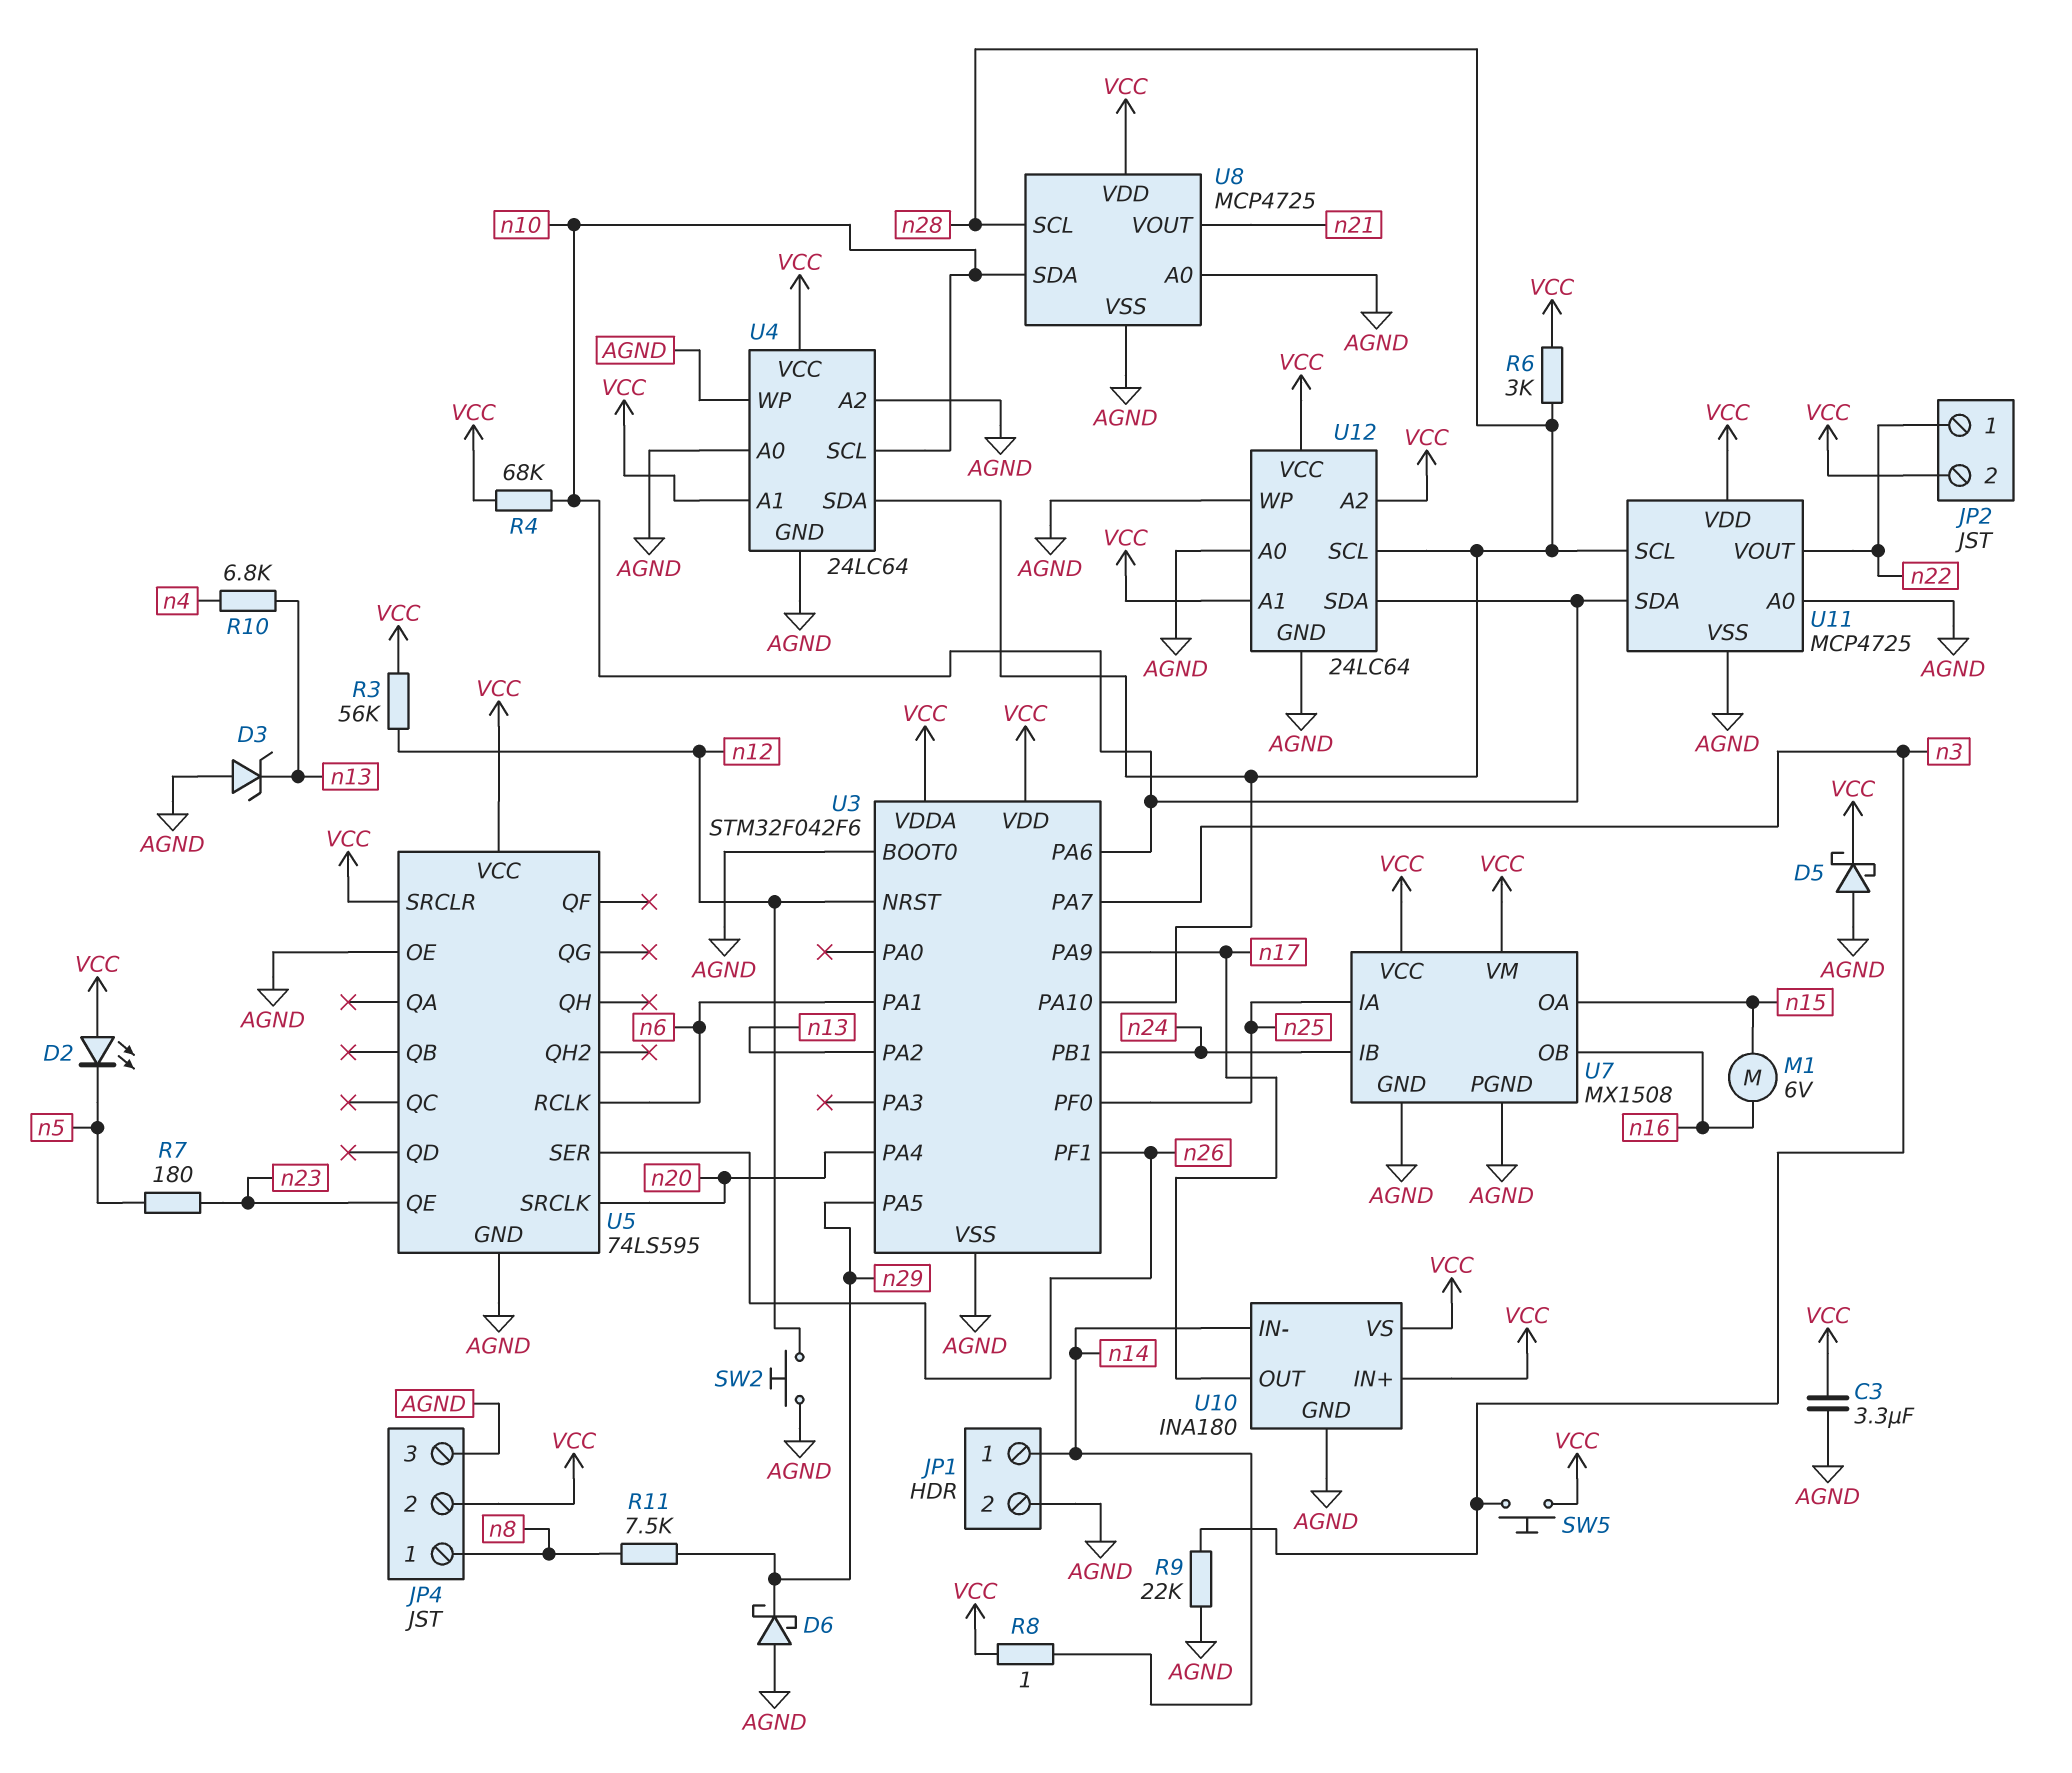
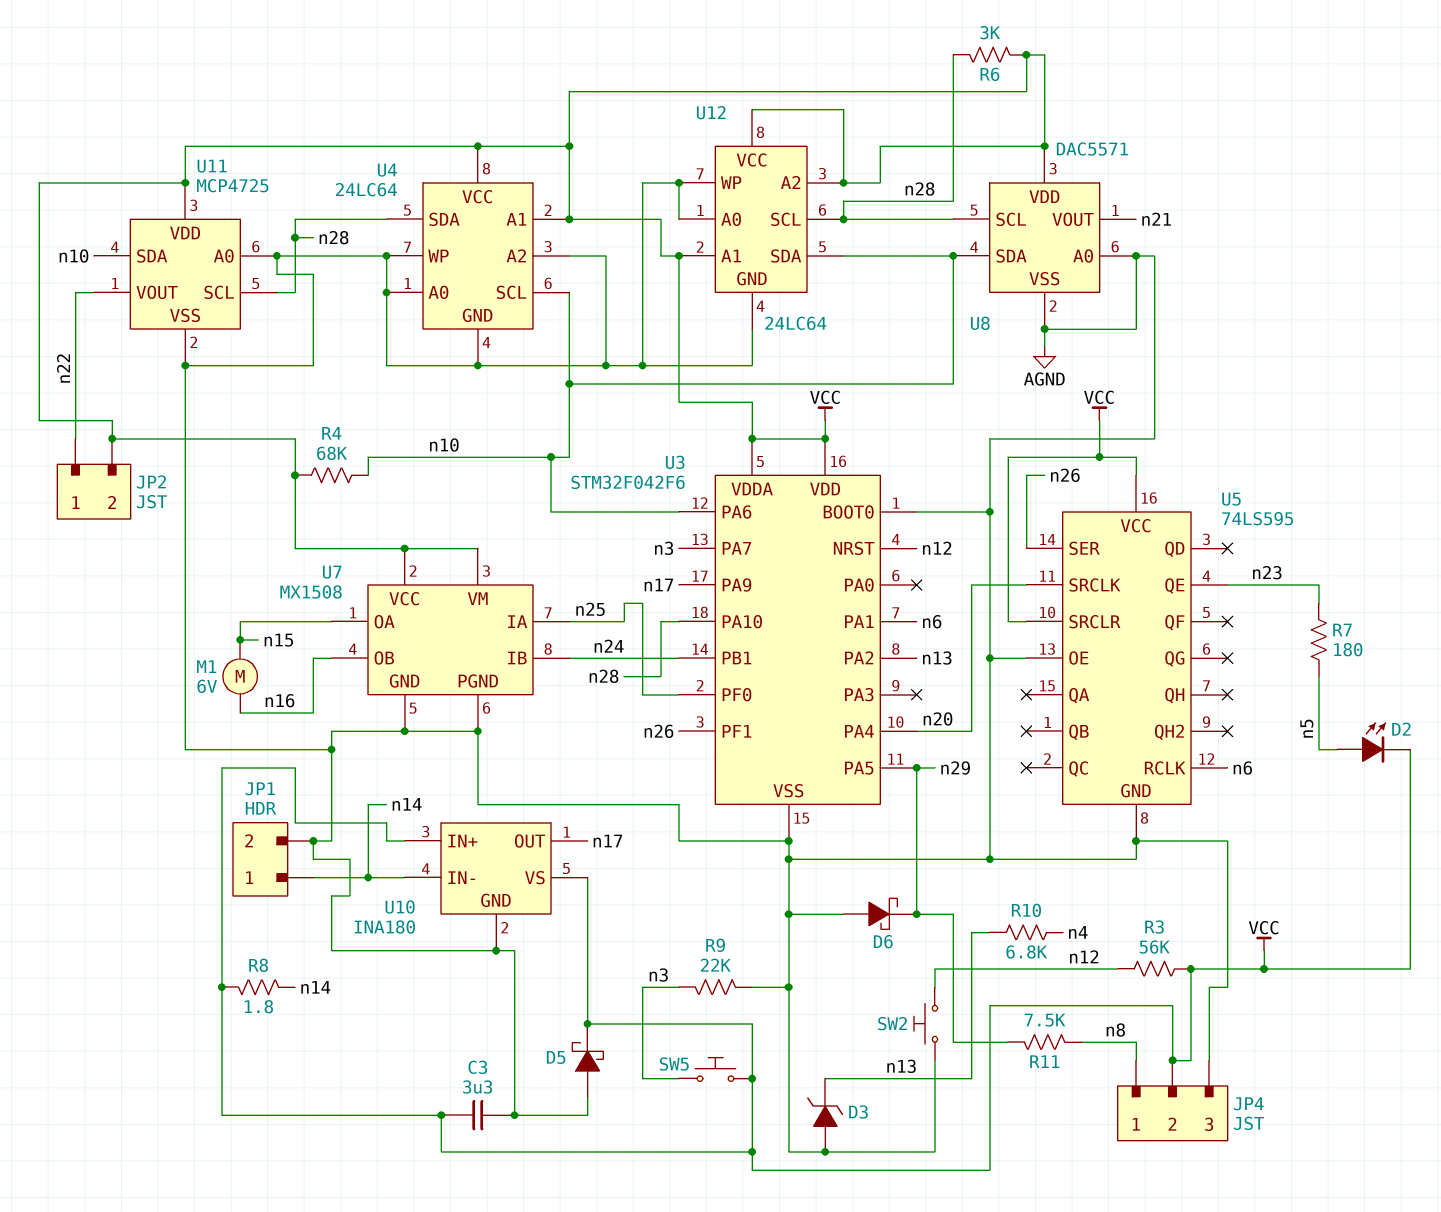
D2: LED (A VCC, K n5) -> LED (A n5, K VCC)
R8: 1 (VCC, n14) -> 1.8 (VCC, n14)
U8: MCP4725 -> DAC5571

